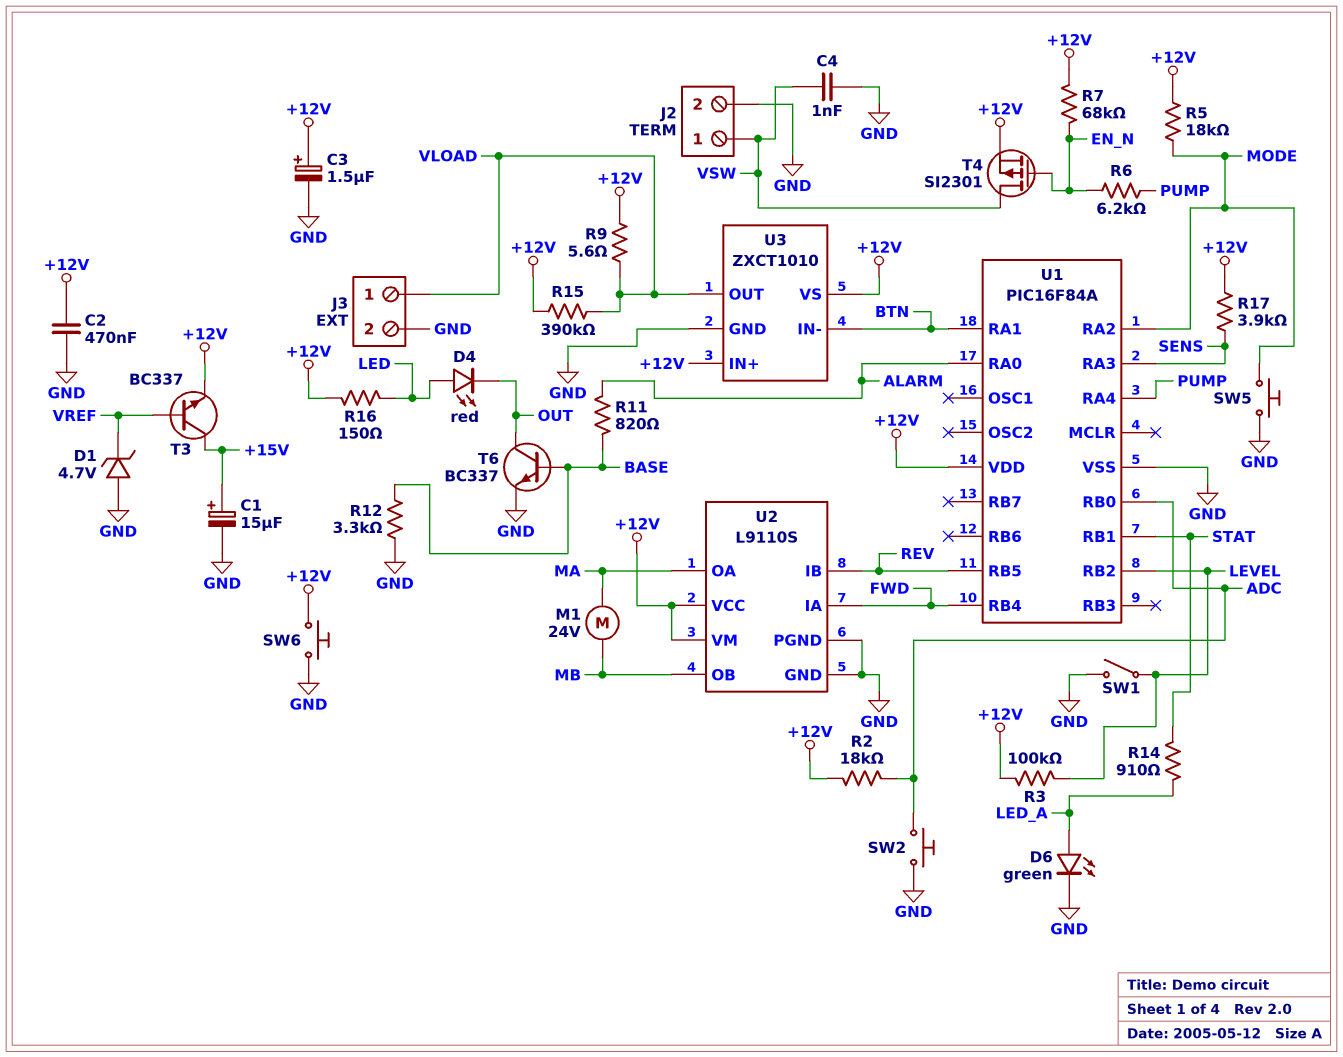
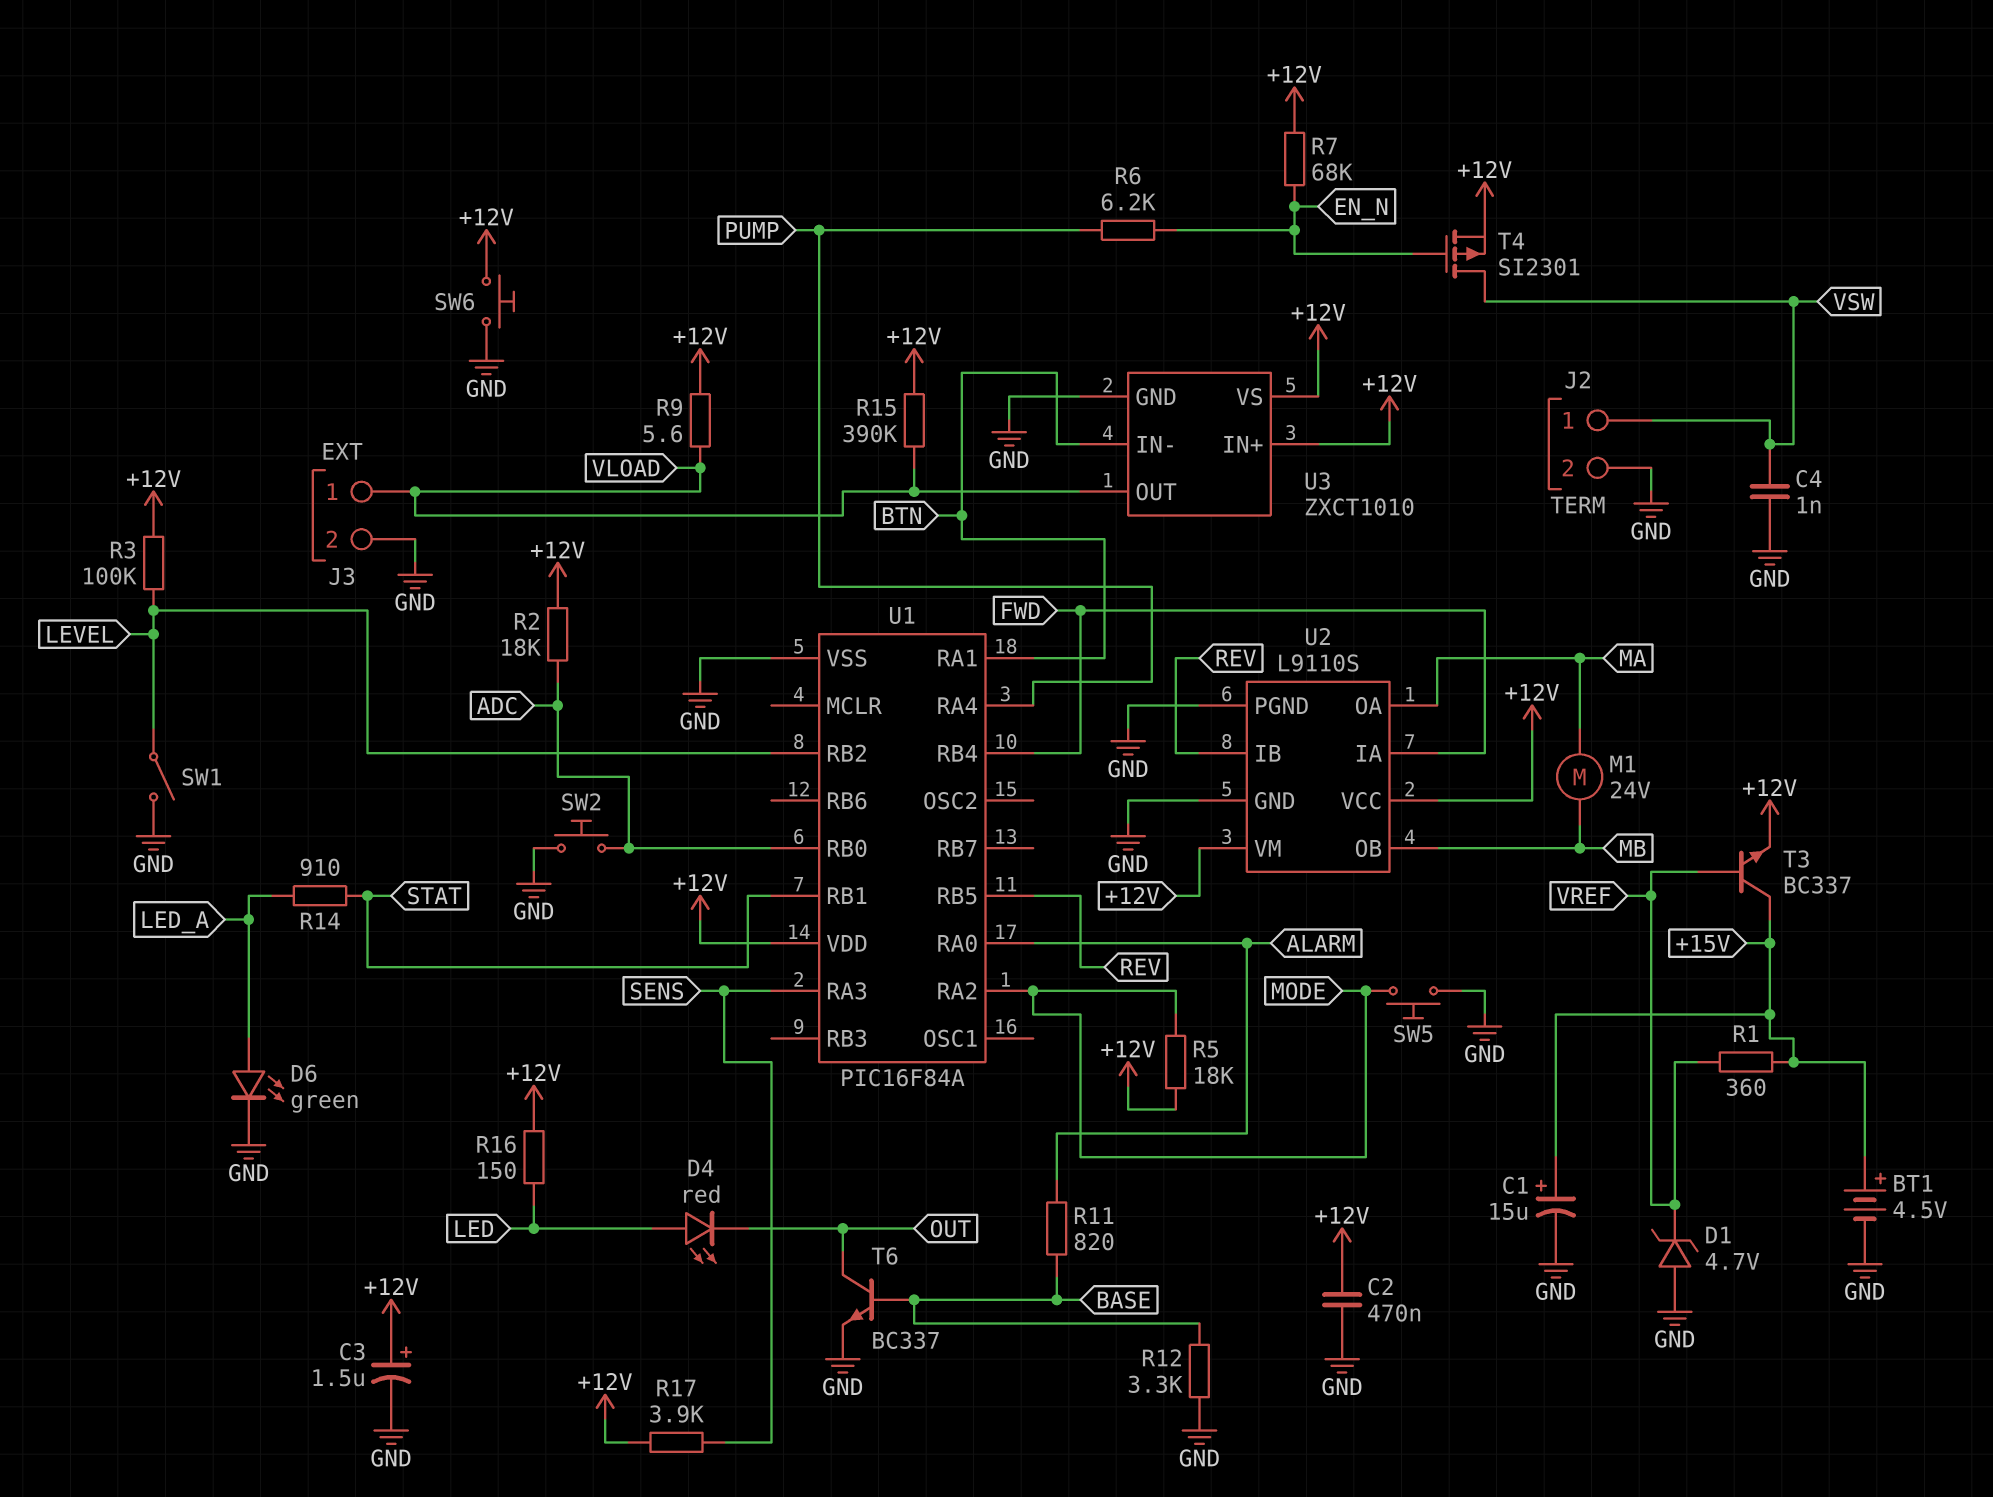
BT1: none -> 4.5V (plus +15V, minus GND)
R1: none -> 360 (+15V, VREF)

